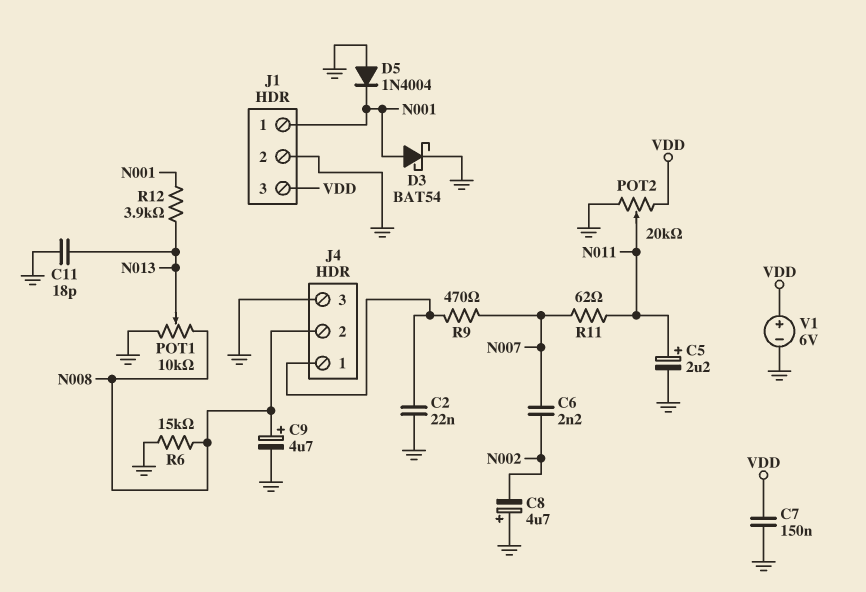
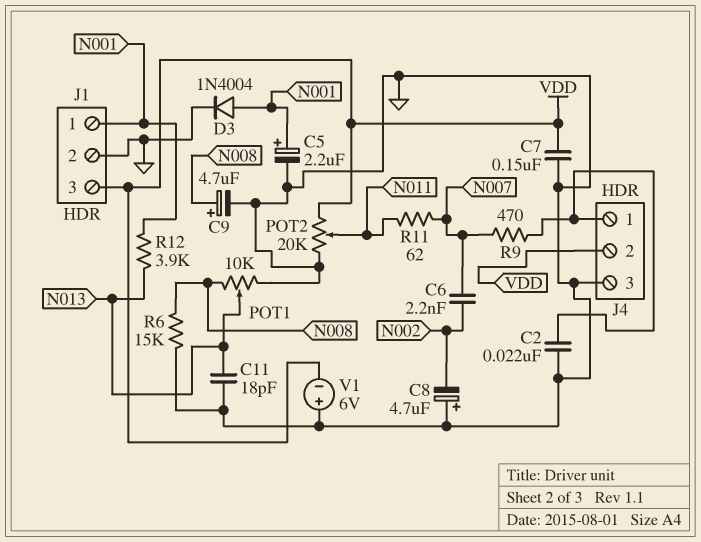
C5: 2.2uF (plus N011, minus GND) -> 2.2uF (plus N001, minus GND)
D3: schottky BAT54 (A N001, K GND) -> diode 1N4004 (A N001, K GND)
D5: diode 1N4004 (A GND, K N001) -> none
J4 pin 2: N008 -> VDD
V1: 6V (plus VDD, minus GND) -> 6V (plus GND, minus VDD)

